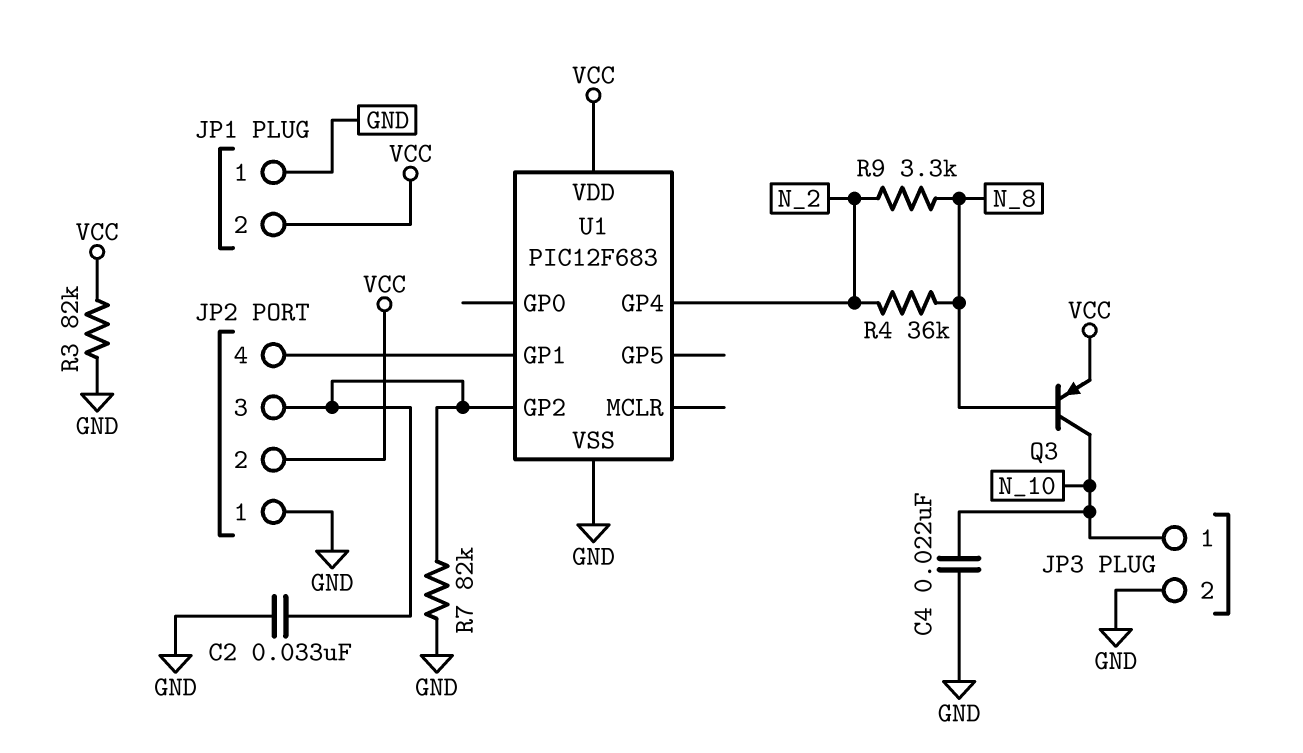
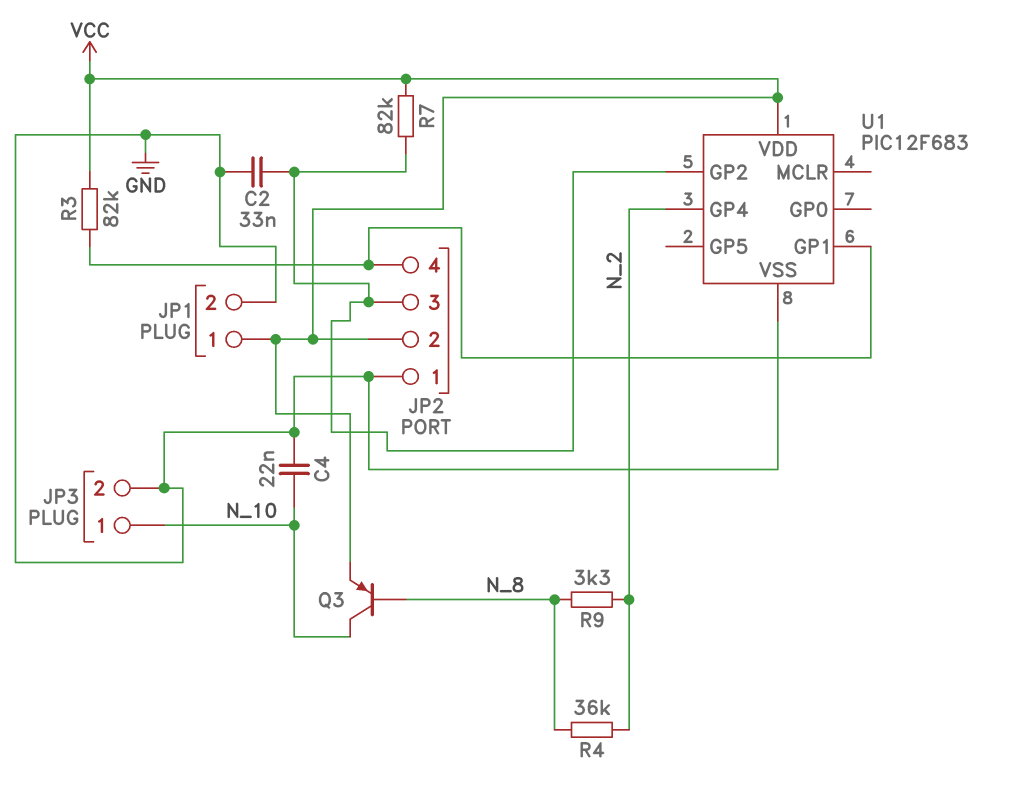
JP1 pin 1: GND -> VCC
JP1 pin 2: VCC -> GND
R3: 82k (GND, VCC) -> 82k (JP2/4, VCC)
R7: 82k (GND, JP2/3) -> 82k (JP2/3, VCC)

